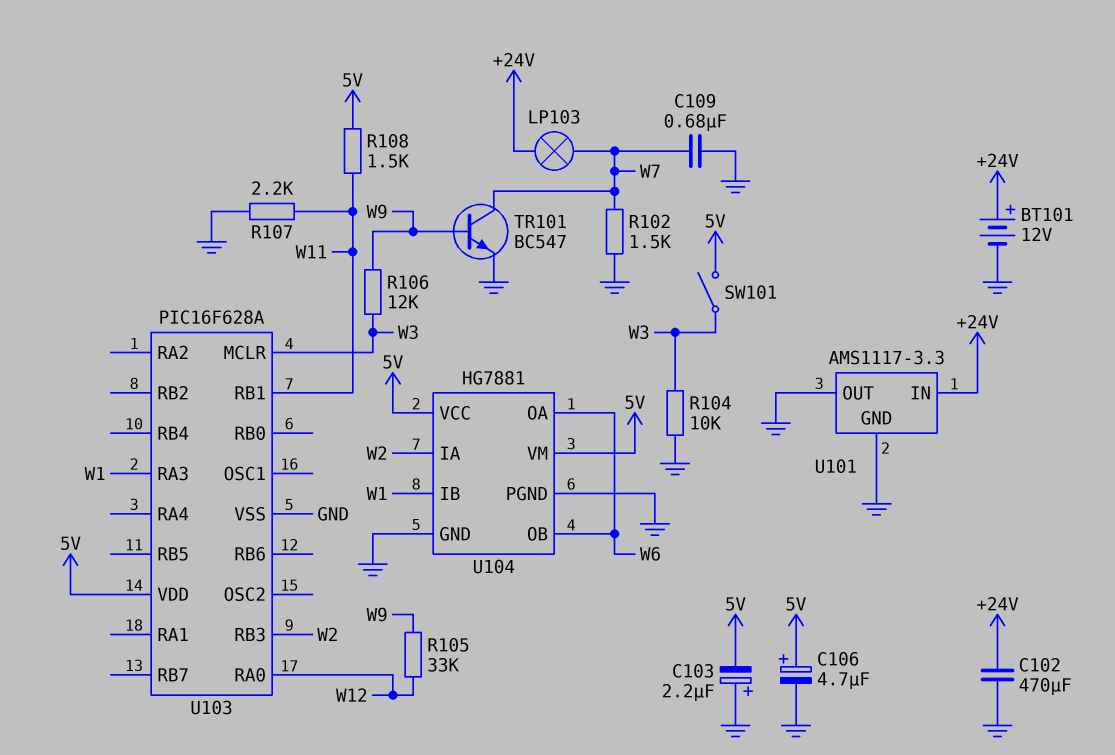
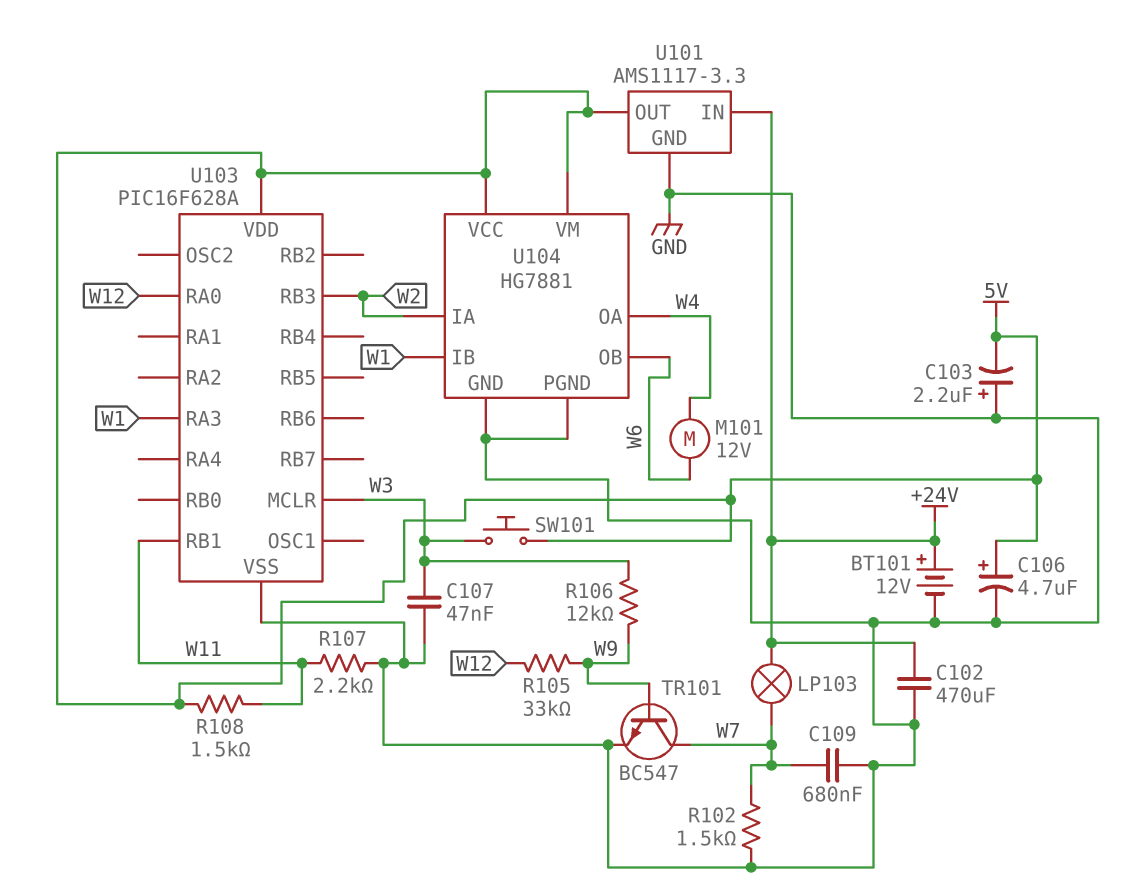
C107: none -> 47nF (GND, W3)
M101: none -> motor 12V (W4, W6)
R104: 10k (GND, W3) -> none
SW101: switch (5V, W3) -> button (5V, W3)
U101 pin OUT: GND -> 5V
U104 pin OA: W6 -> W4

